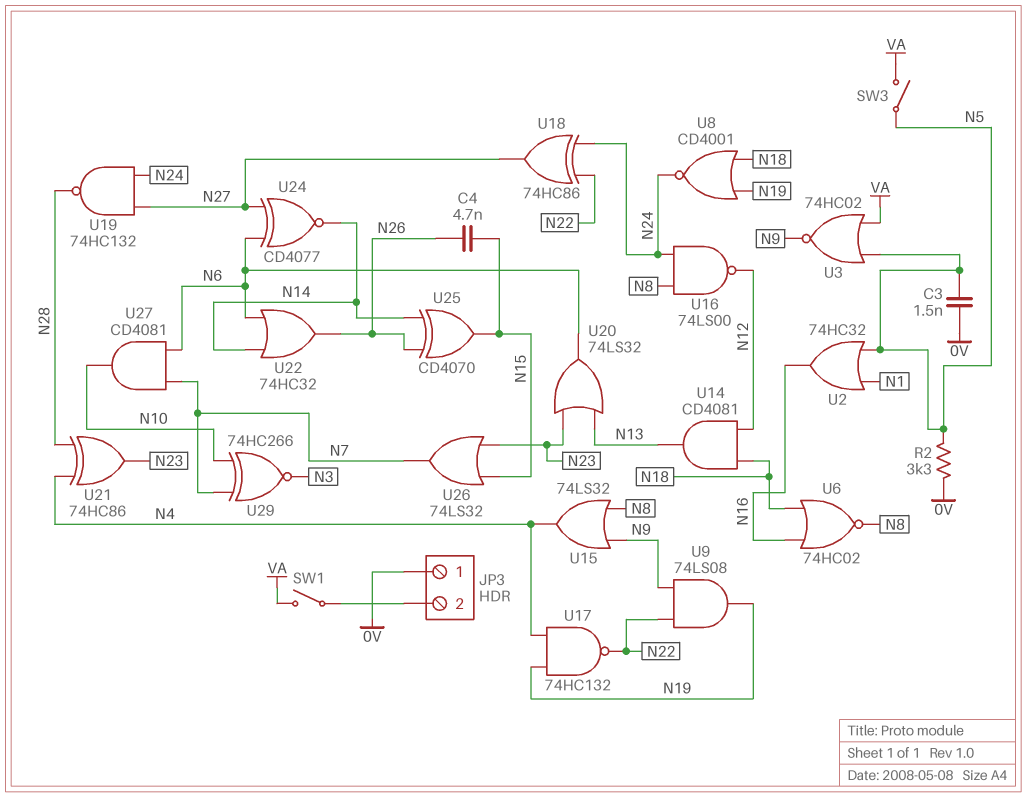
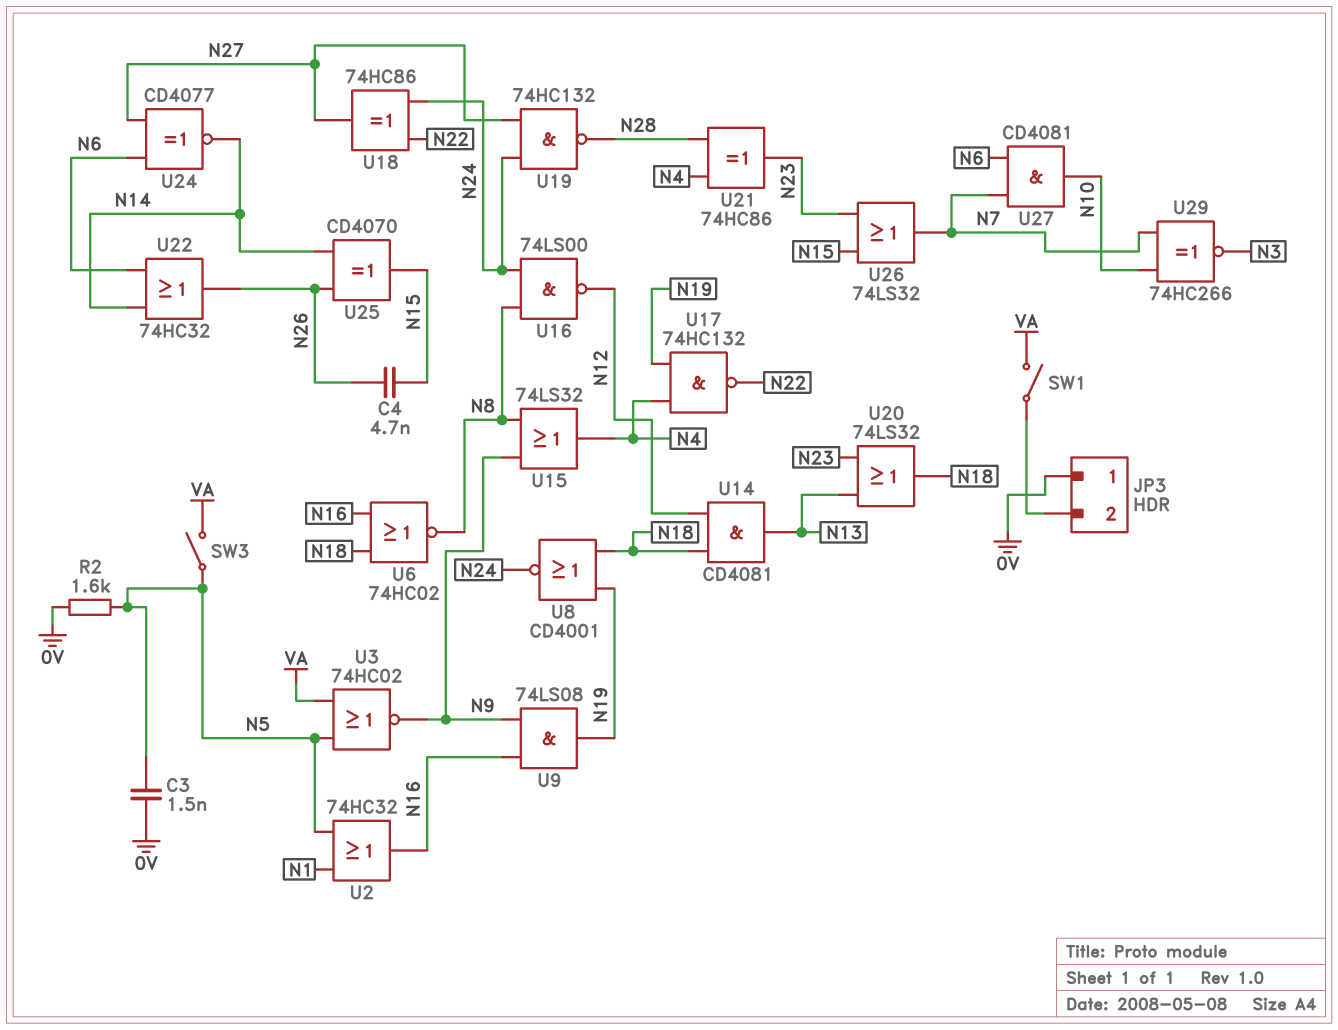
R2: 3.3k (0V, N5) -> 1.6k (0V, N5)
U9: AND 74LS08 (in N9, in N22, out N19) -> AND 74LS08 (in N9, in N16, out N19)
U20: OR 74LS32 (in N13, in N23, out N6) -> OR 74LS32 (in N13, in N23, out N18)

